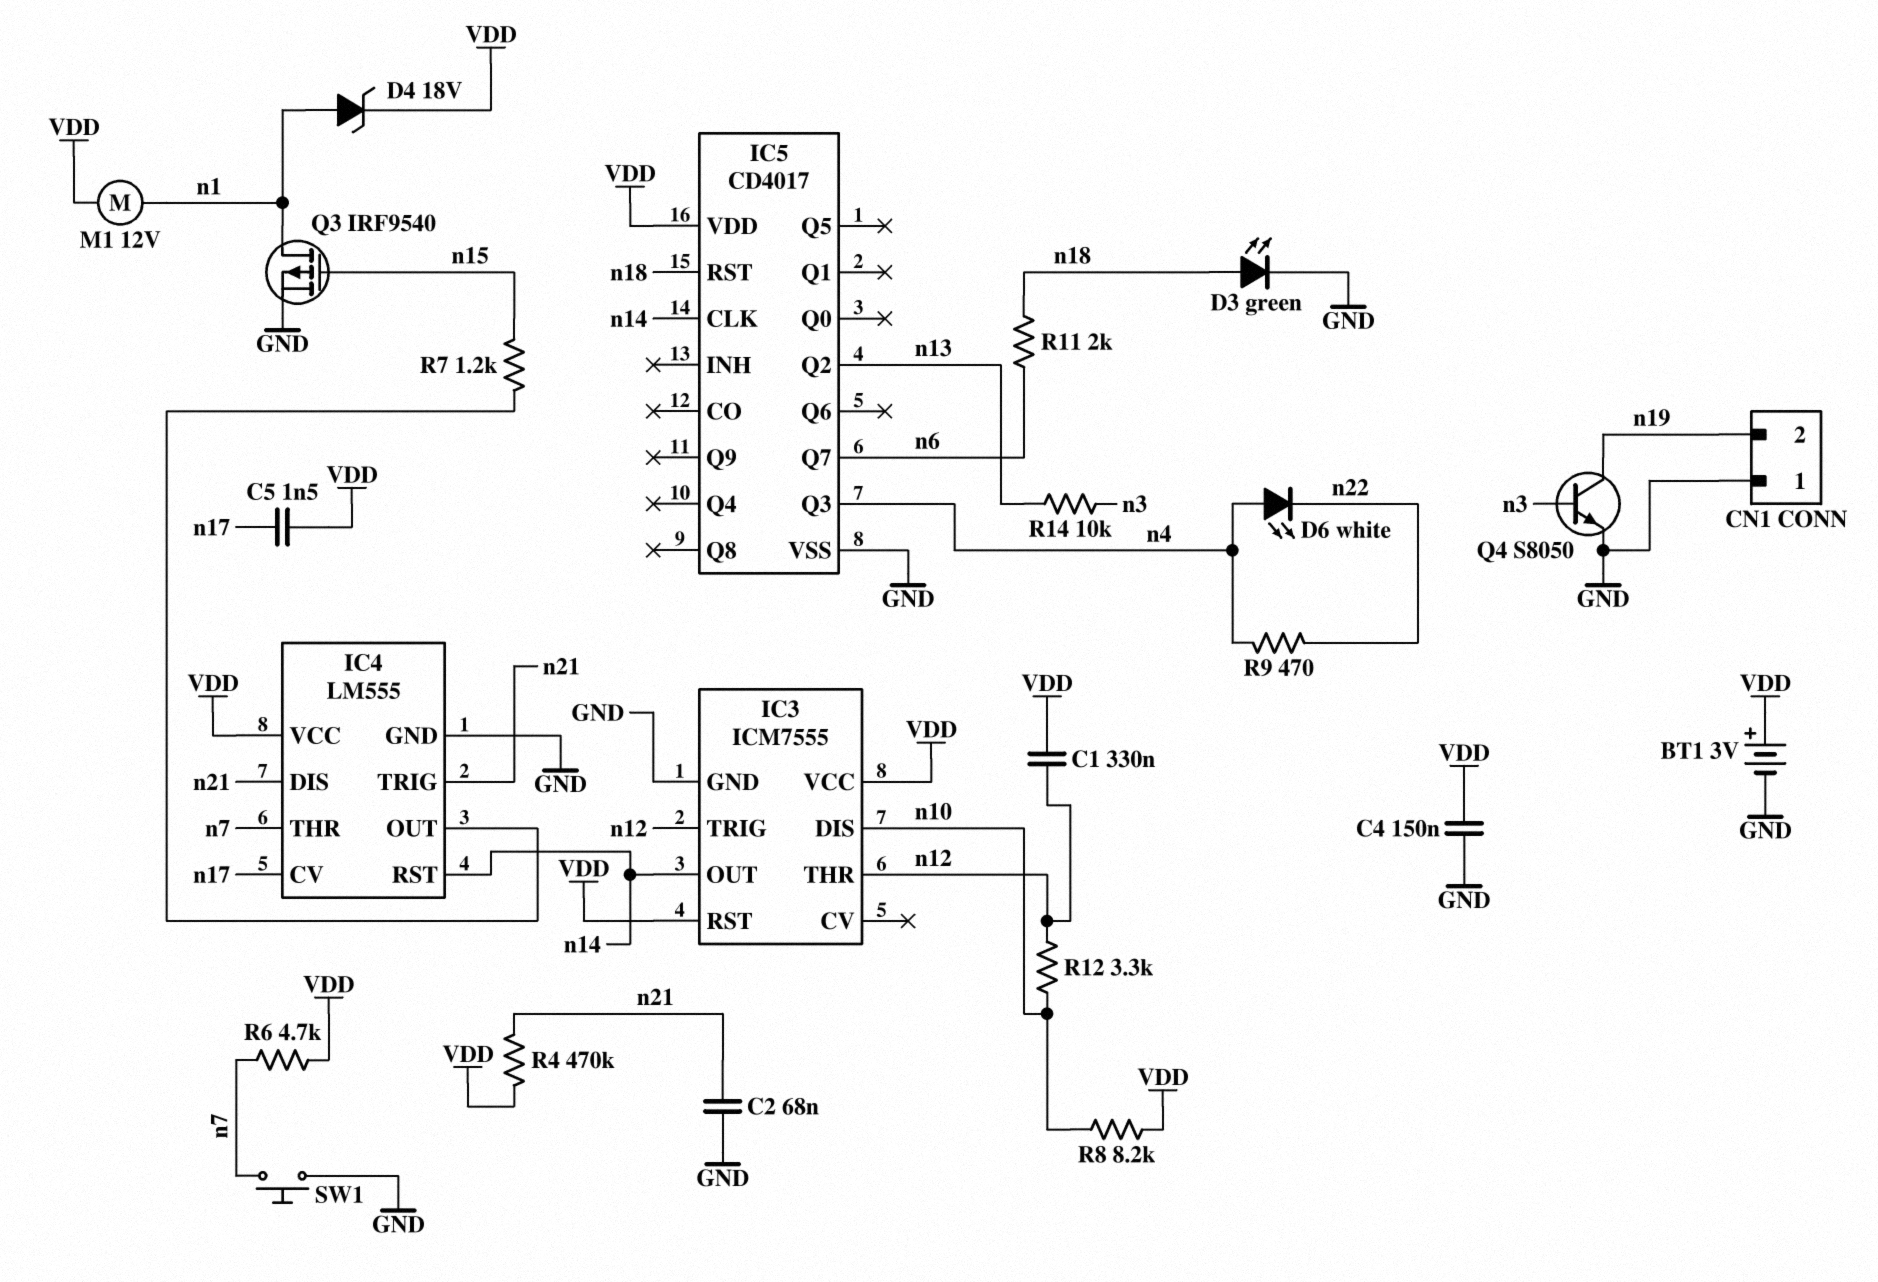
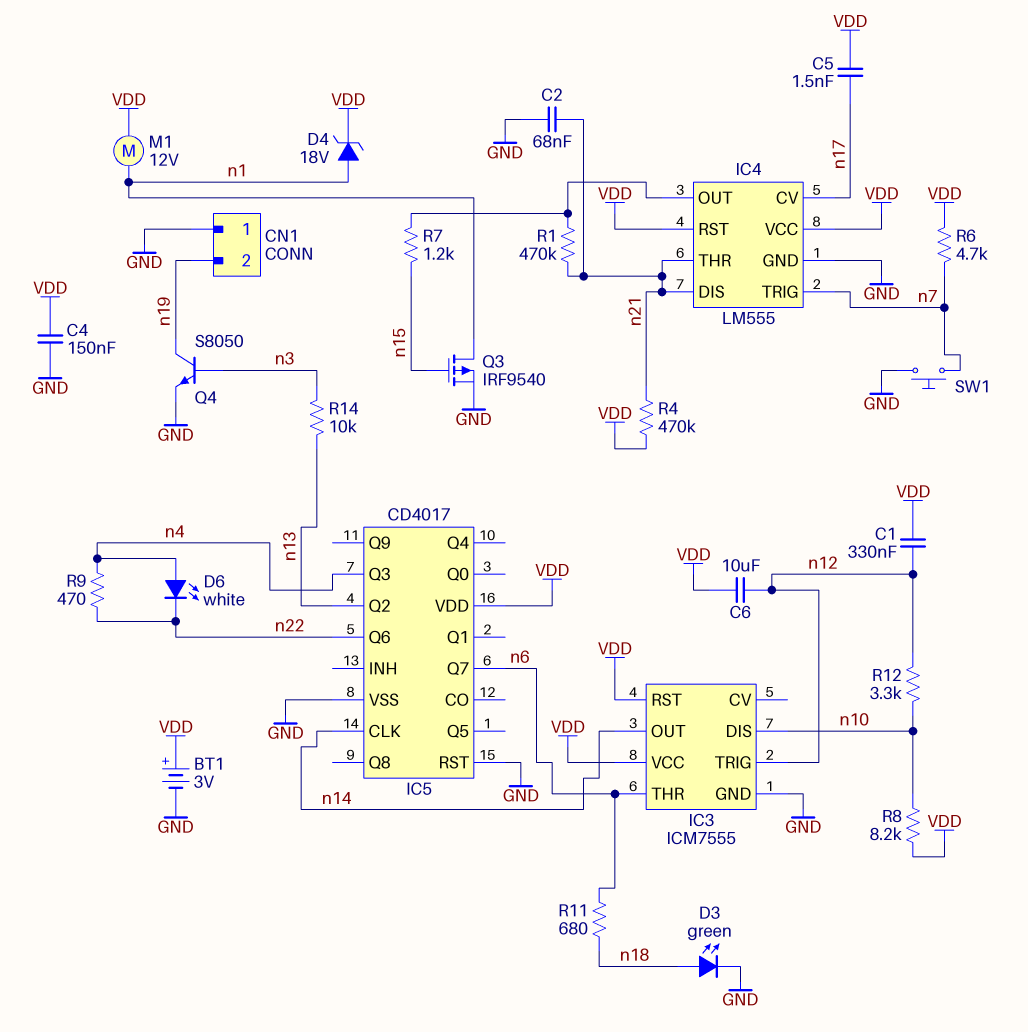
C6: none -> 10uF (VDD, n12)
IC3 pin THR: n12 -> n6
IC4 pin RST: n14 -> VDD
IC4 pin THR: n7 -> n21
IC4 pin TRIG: n21 -> n7
IC5 pin Q6: none -> n22
IC5 pin RST: n18 -> GND
R1: none -> 470k (IC4/OUT, n21)
R11: 2k (n6, n18) -> 680 (n6, n18)

